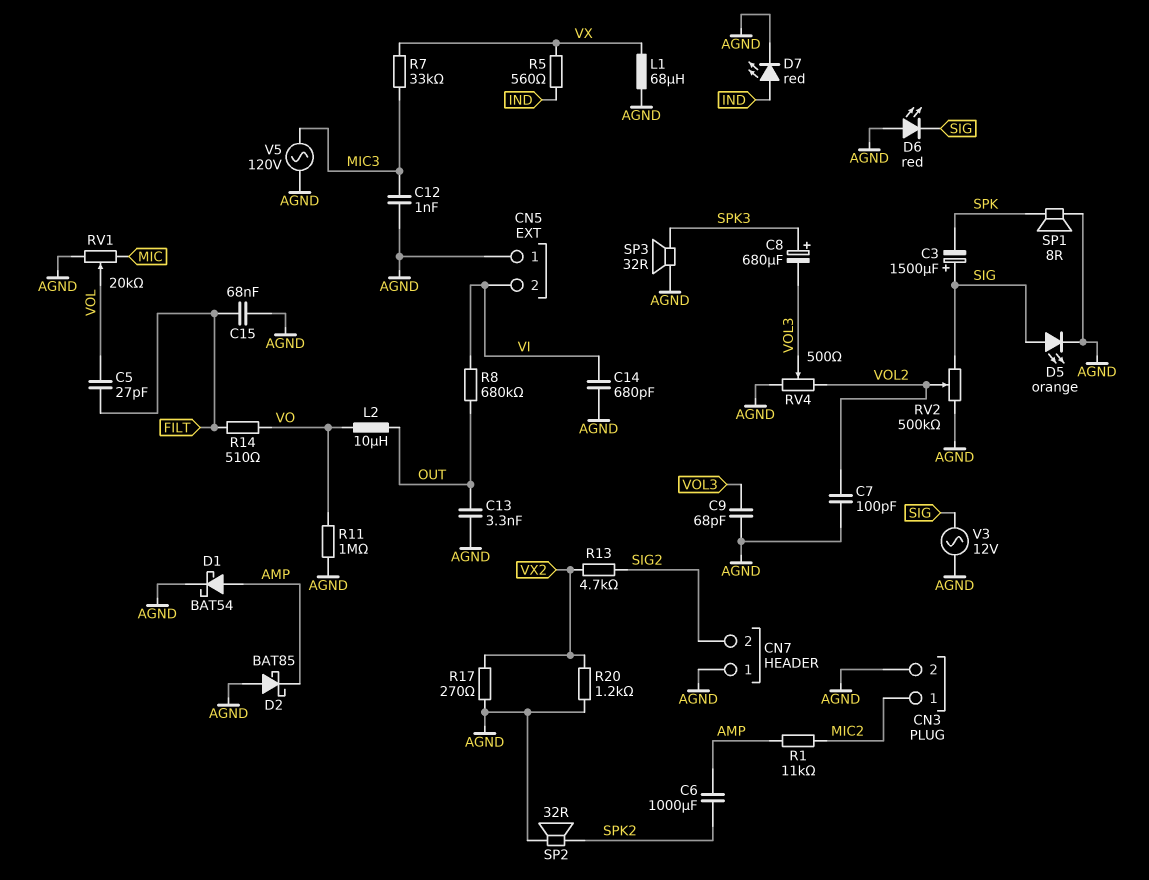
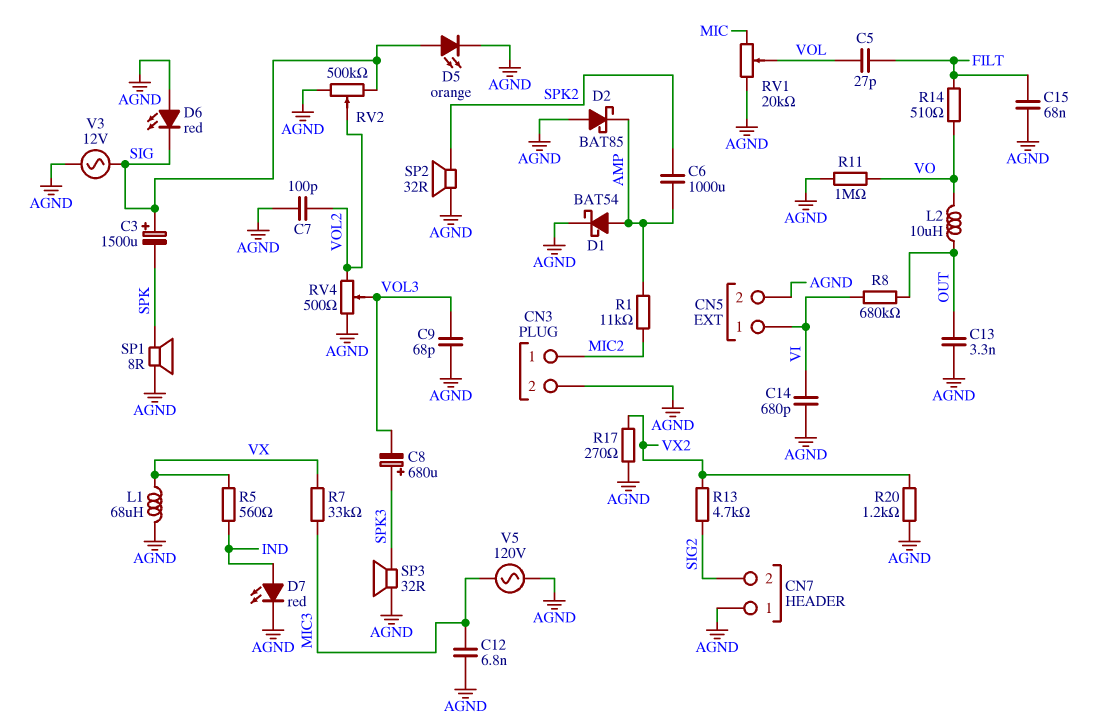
C12: 1nF (AGND, MIC3) -> 6.8nF (AGND, MIC3)
CN5 pin 1: AGND -> VI
CN5 pin 2: VI -> AGND

